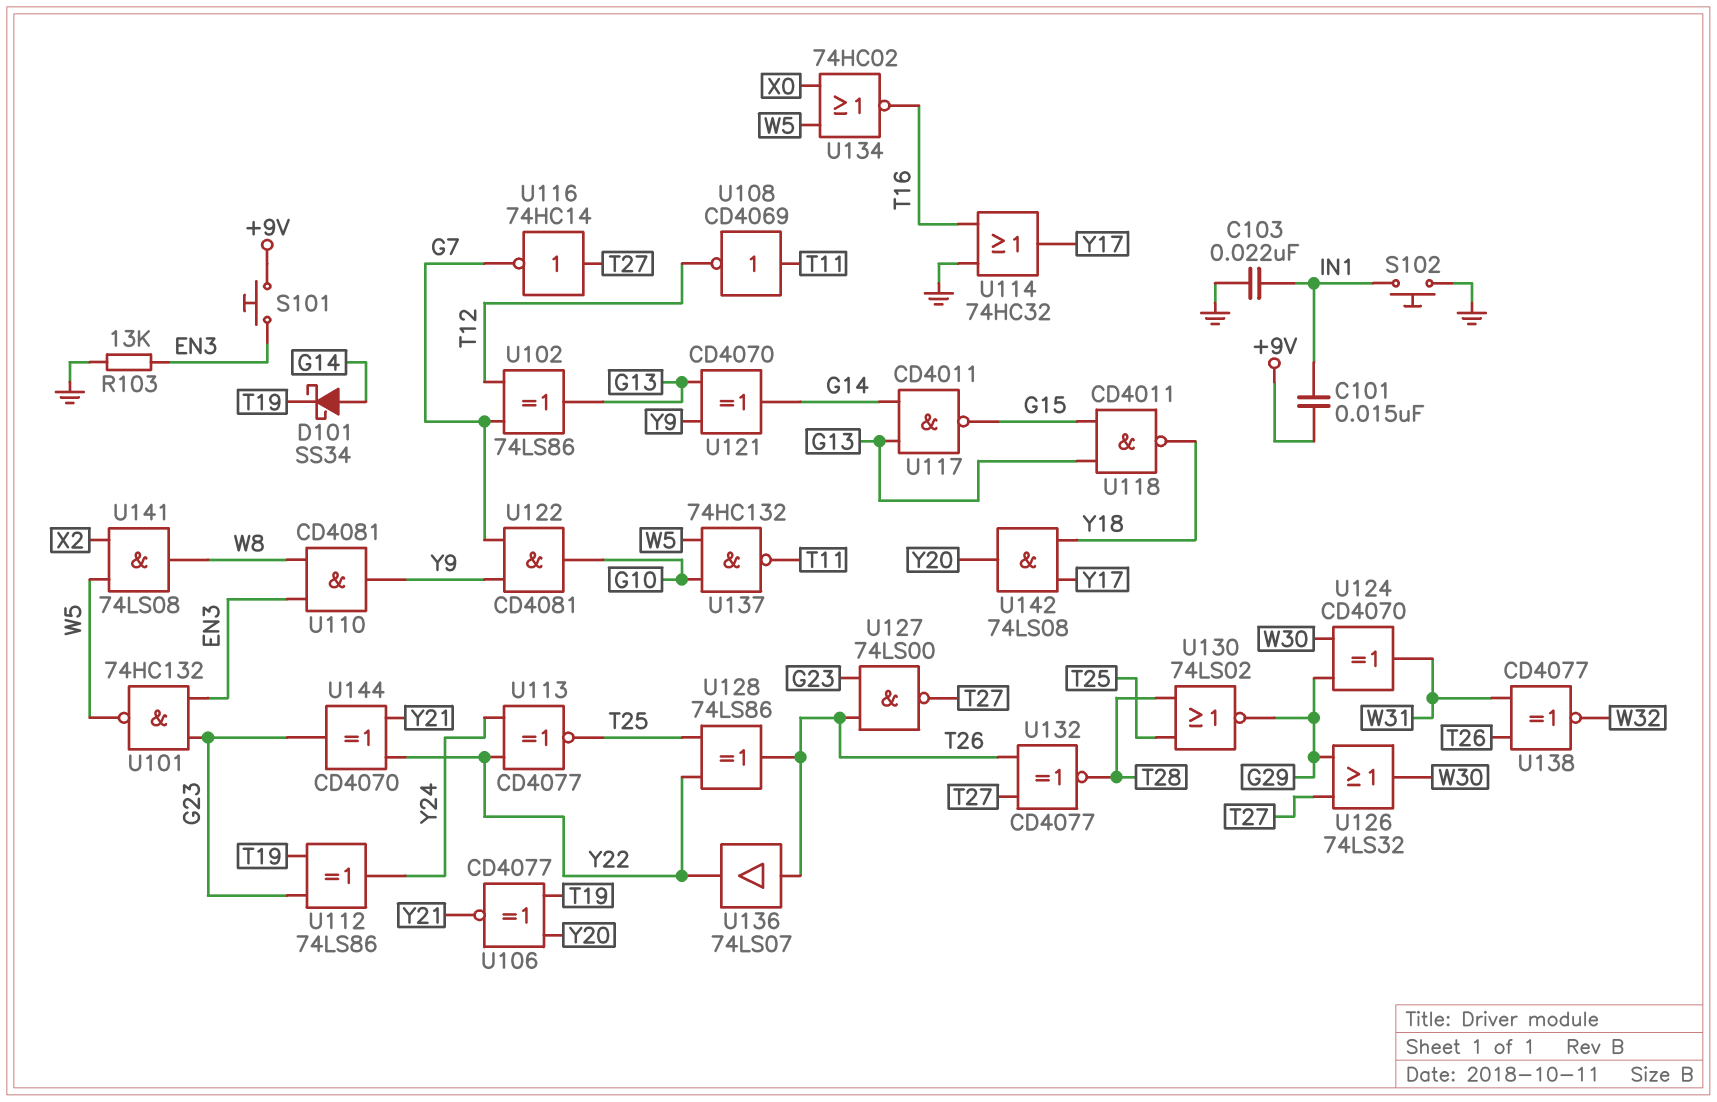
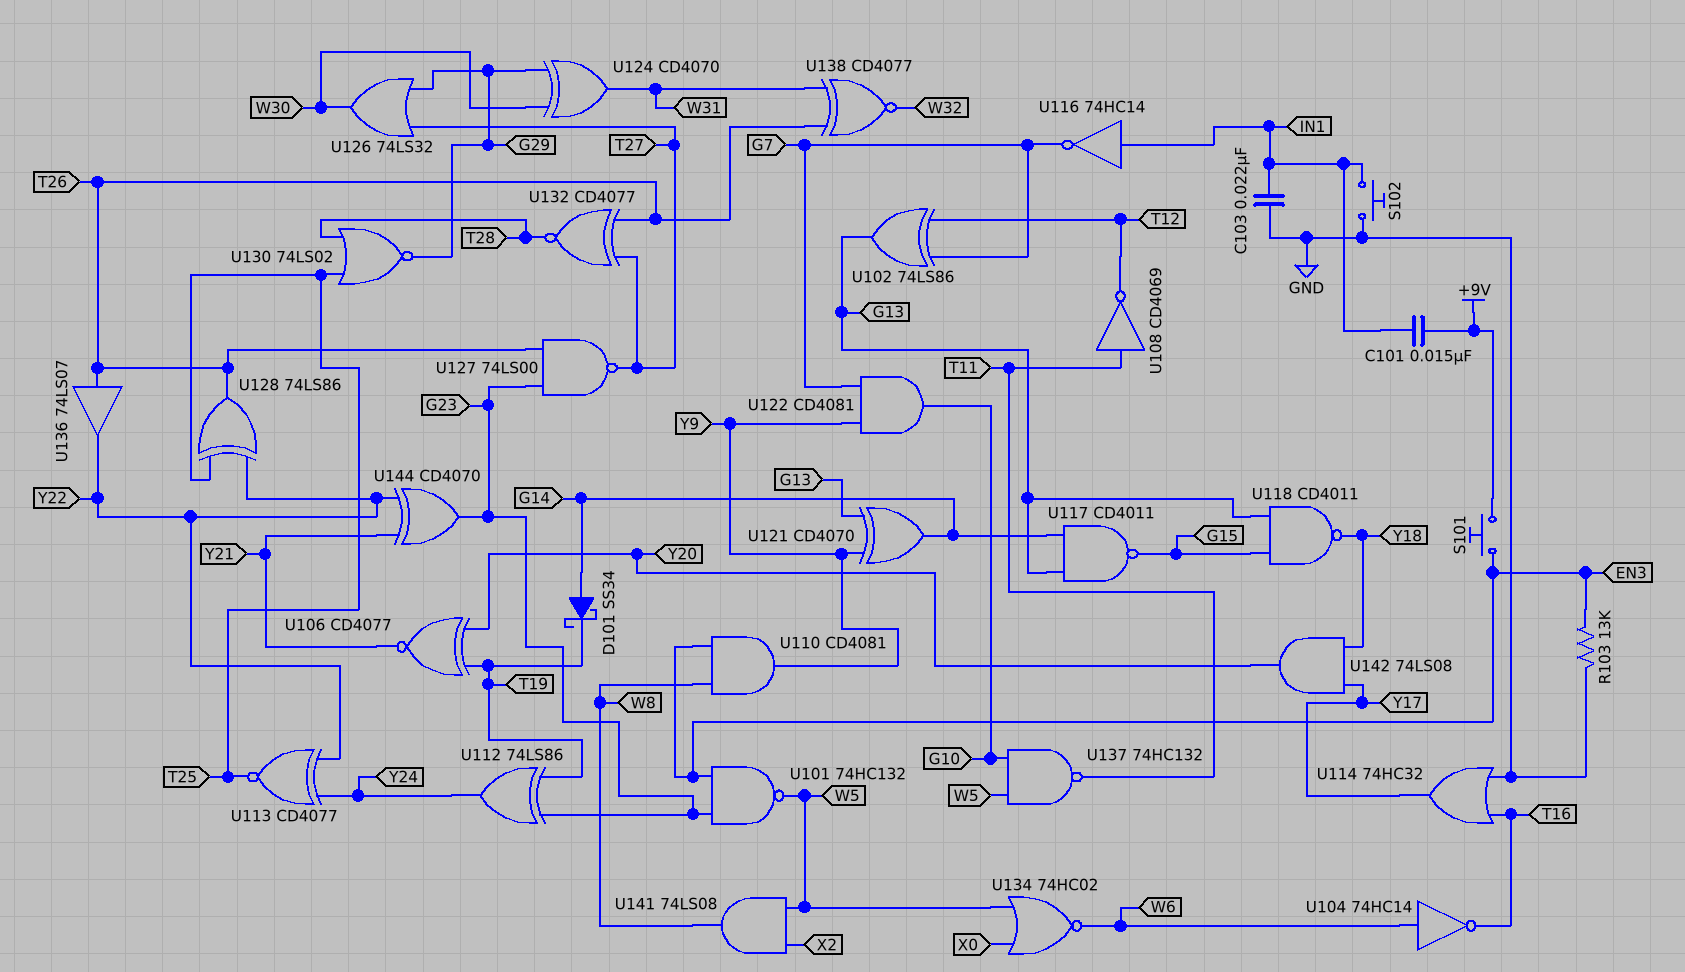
U104: none -> NOT 74HC14 (in W6, out T16)
U116: NOT 74HC14 (in T27, out G7) -> NOT 74HC14 (in IN1, out G7)
U134: NOR 74HC02 (in W5, in X0, out T16) -> NOR 74HC02 (in W5, in X0, out W6)

